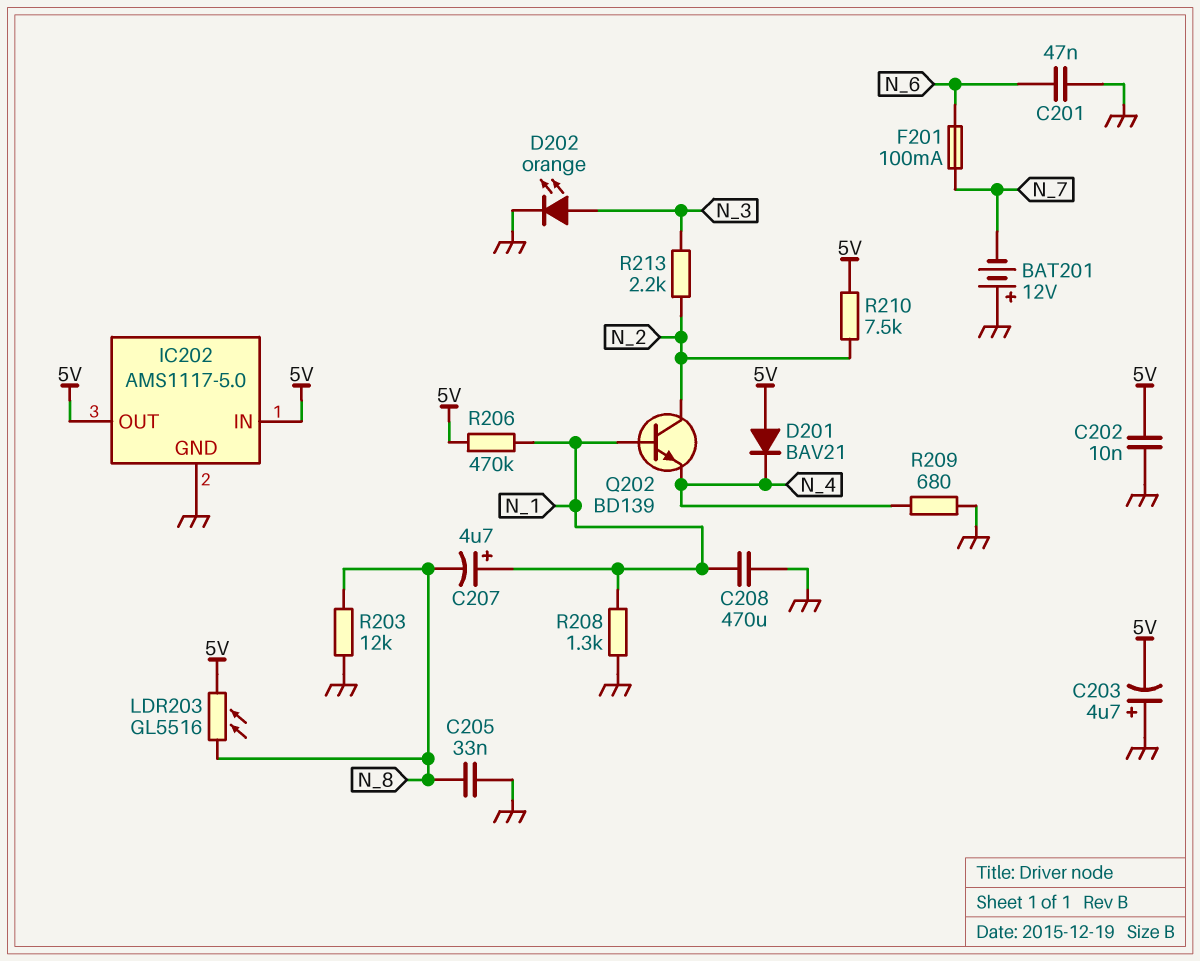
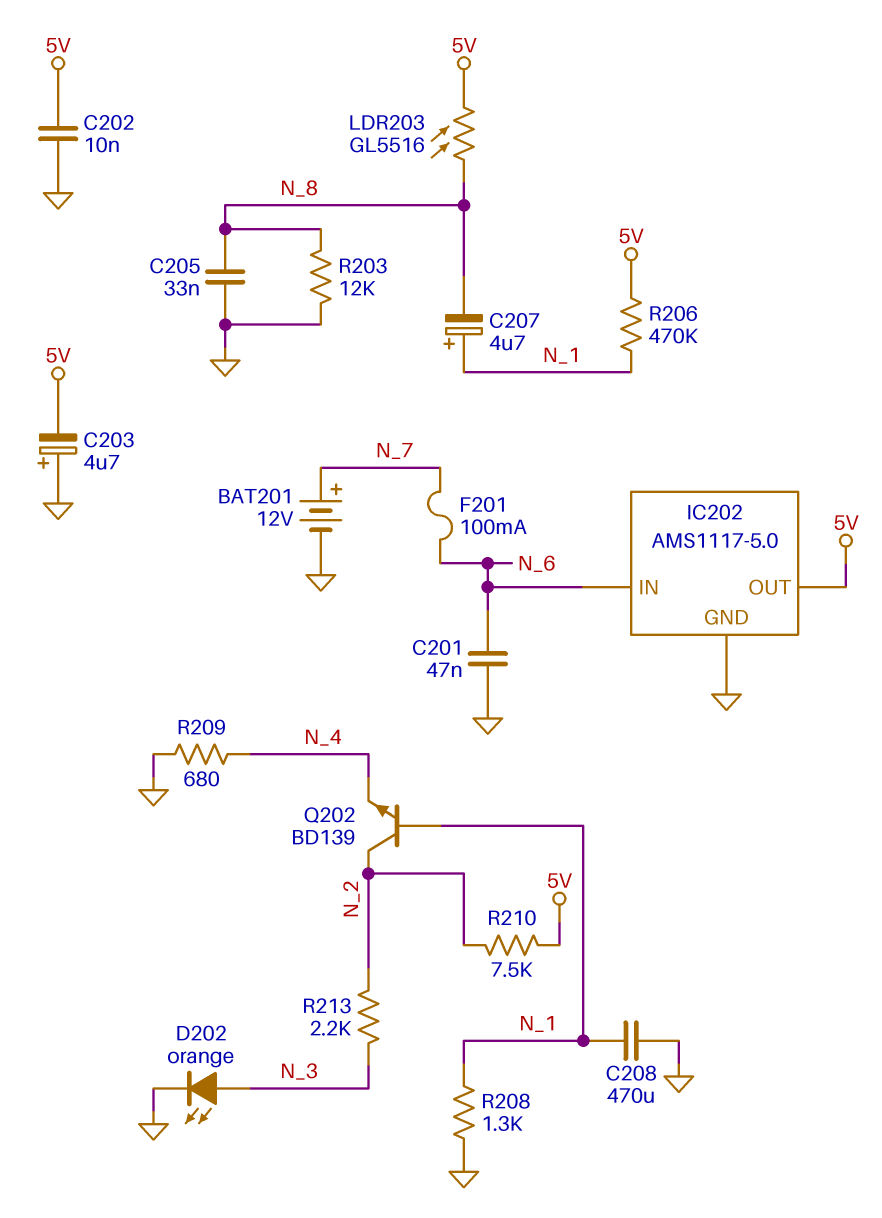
BAT201: 12V (plus GND, minus N_7) -> 12V (plus N_7, minus GND)
D201: diode BAV21 (A 5V, K N_4) -> none
IC202 pin IN: 5V -> N_6

